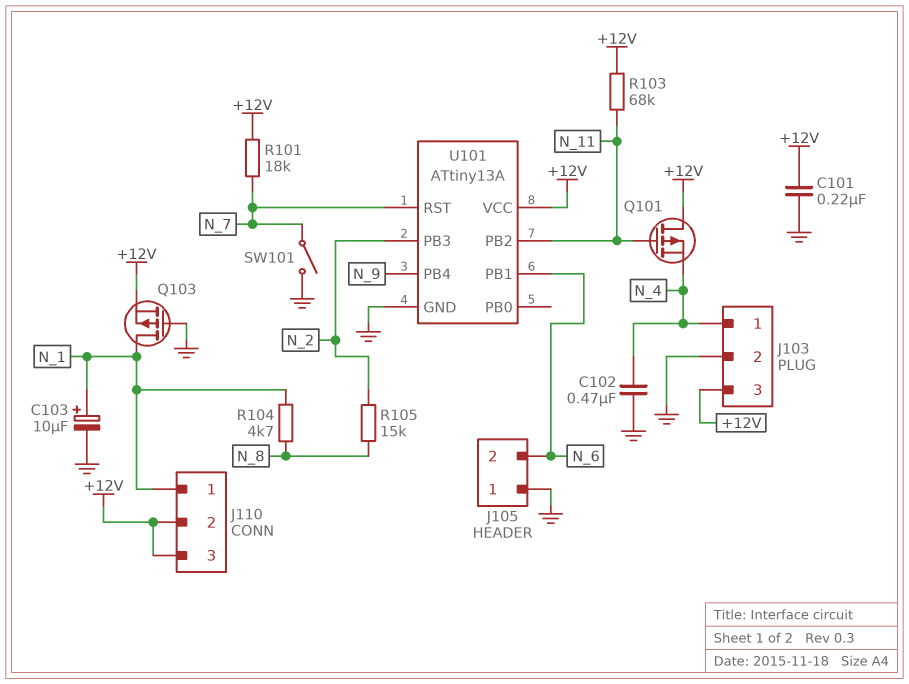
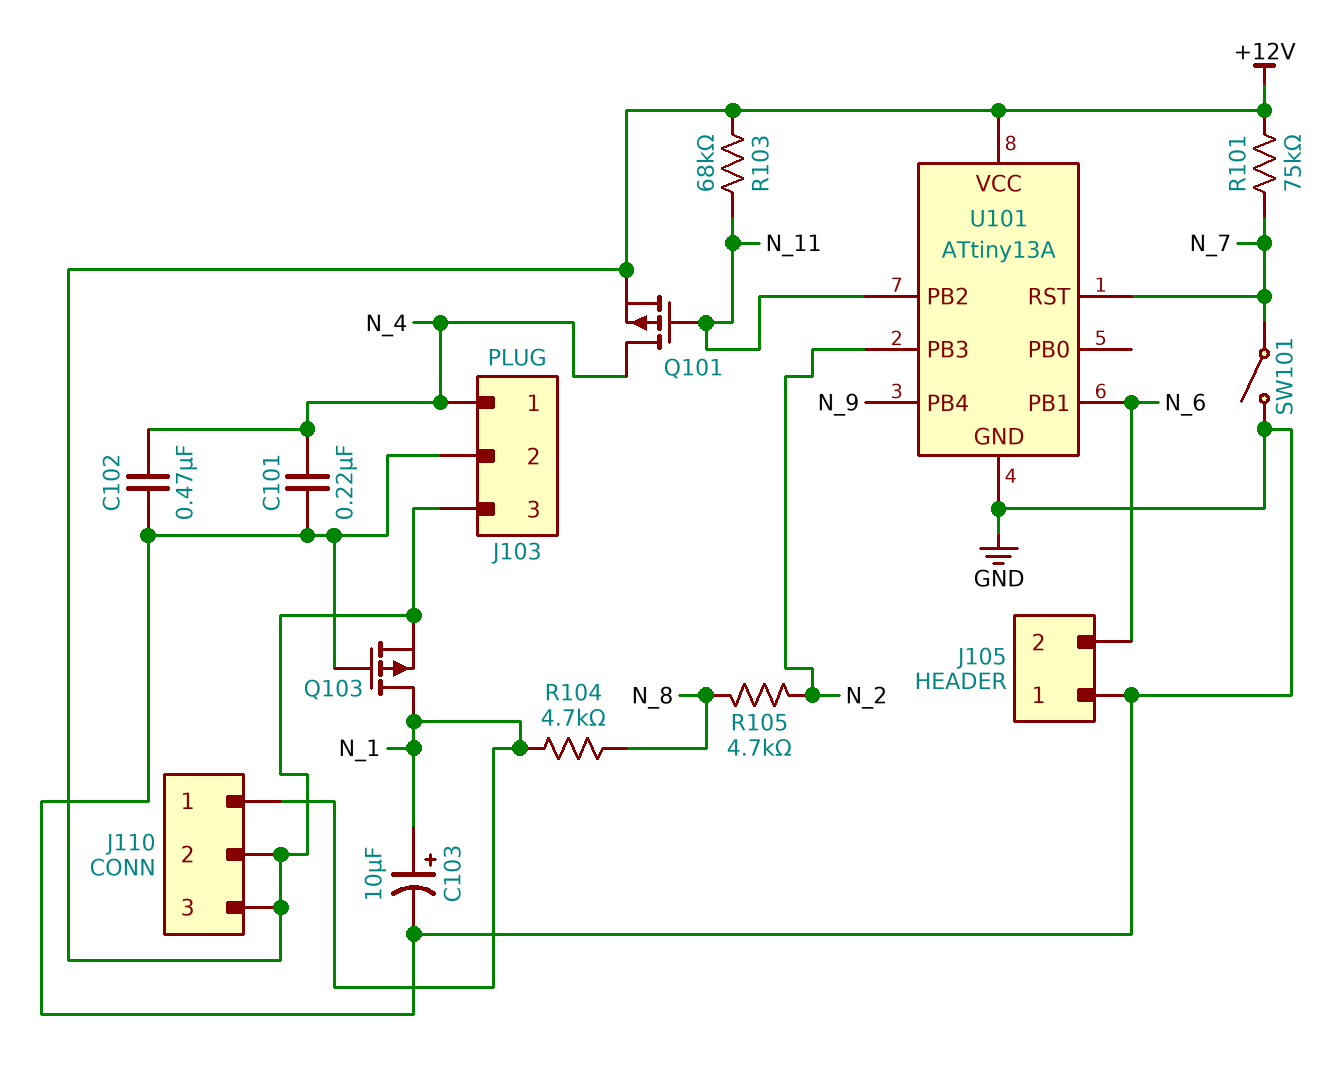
C101: 220nF (+12V, GND) -> 220nF (GND, N_4)
Q101: PMOS (G N_11, D +12V, S N_4) -> PMOS (G N_11, D N_4, S +12V)
R101: 18k (+12V, N_7) -> 75k (+12V, N_7)
R105: 15k (N_2, N_8) -> 4.7k (N_2, N_8)

